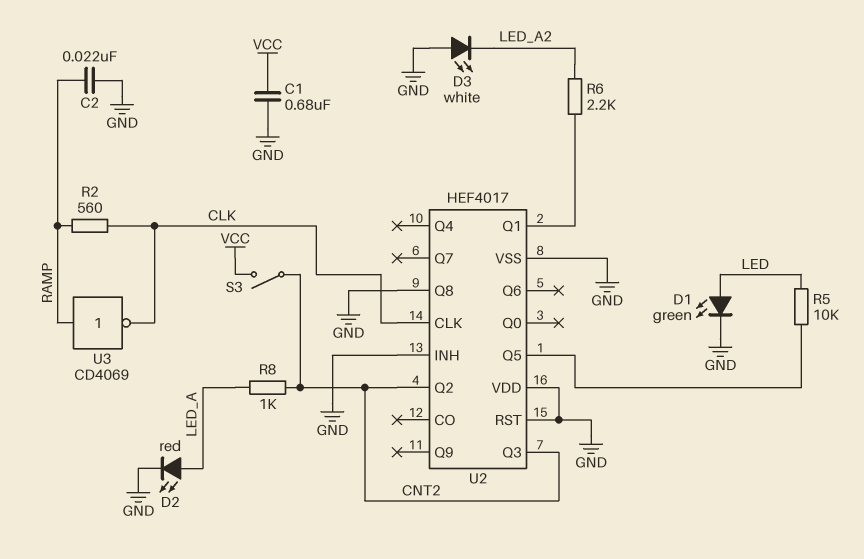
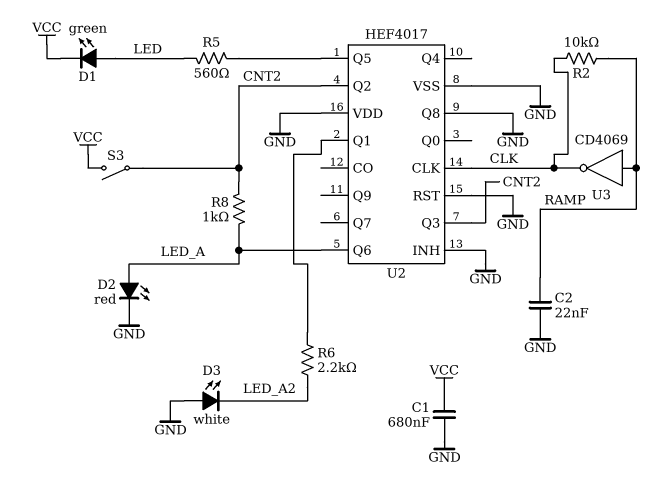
D1: LED green (A LED, K GND) -> LED green (A LED, K VCC)
R2: 560 (CLK, RAMP) -> 10k (CLK, RAMP)
R5: 10k (LED, U2/Q5) -> 560 (LED, U2/Q5)
U2 pin Q6: none -> LED_A

